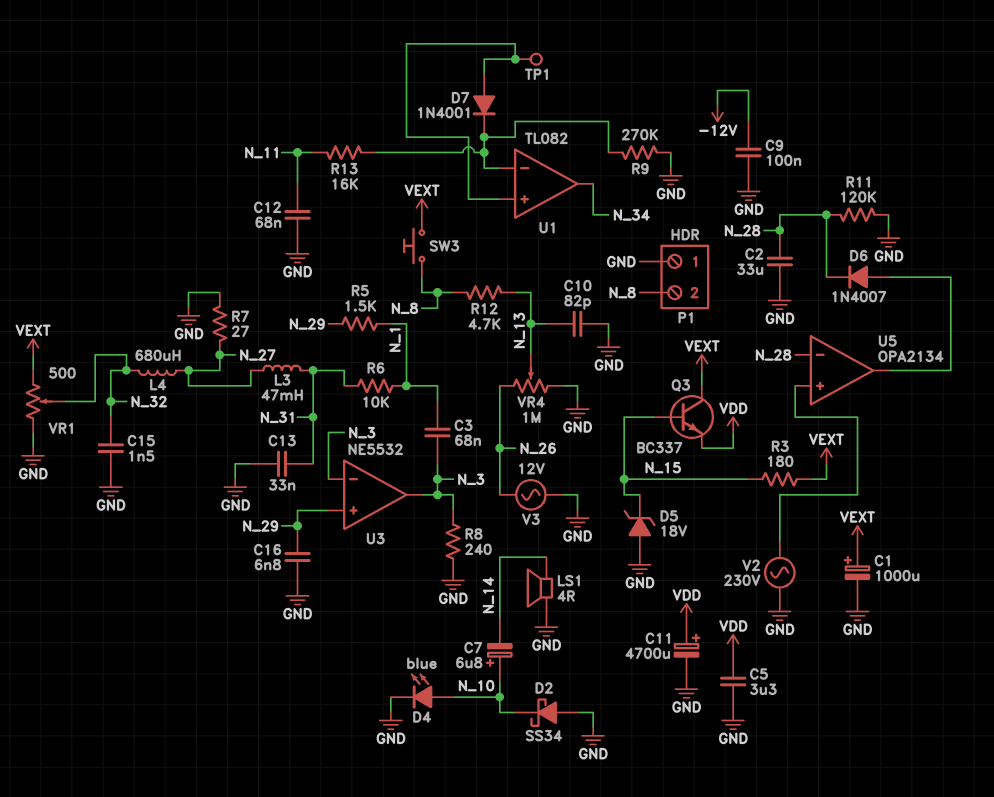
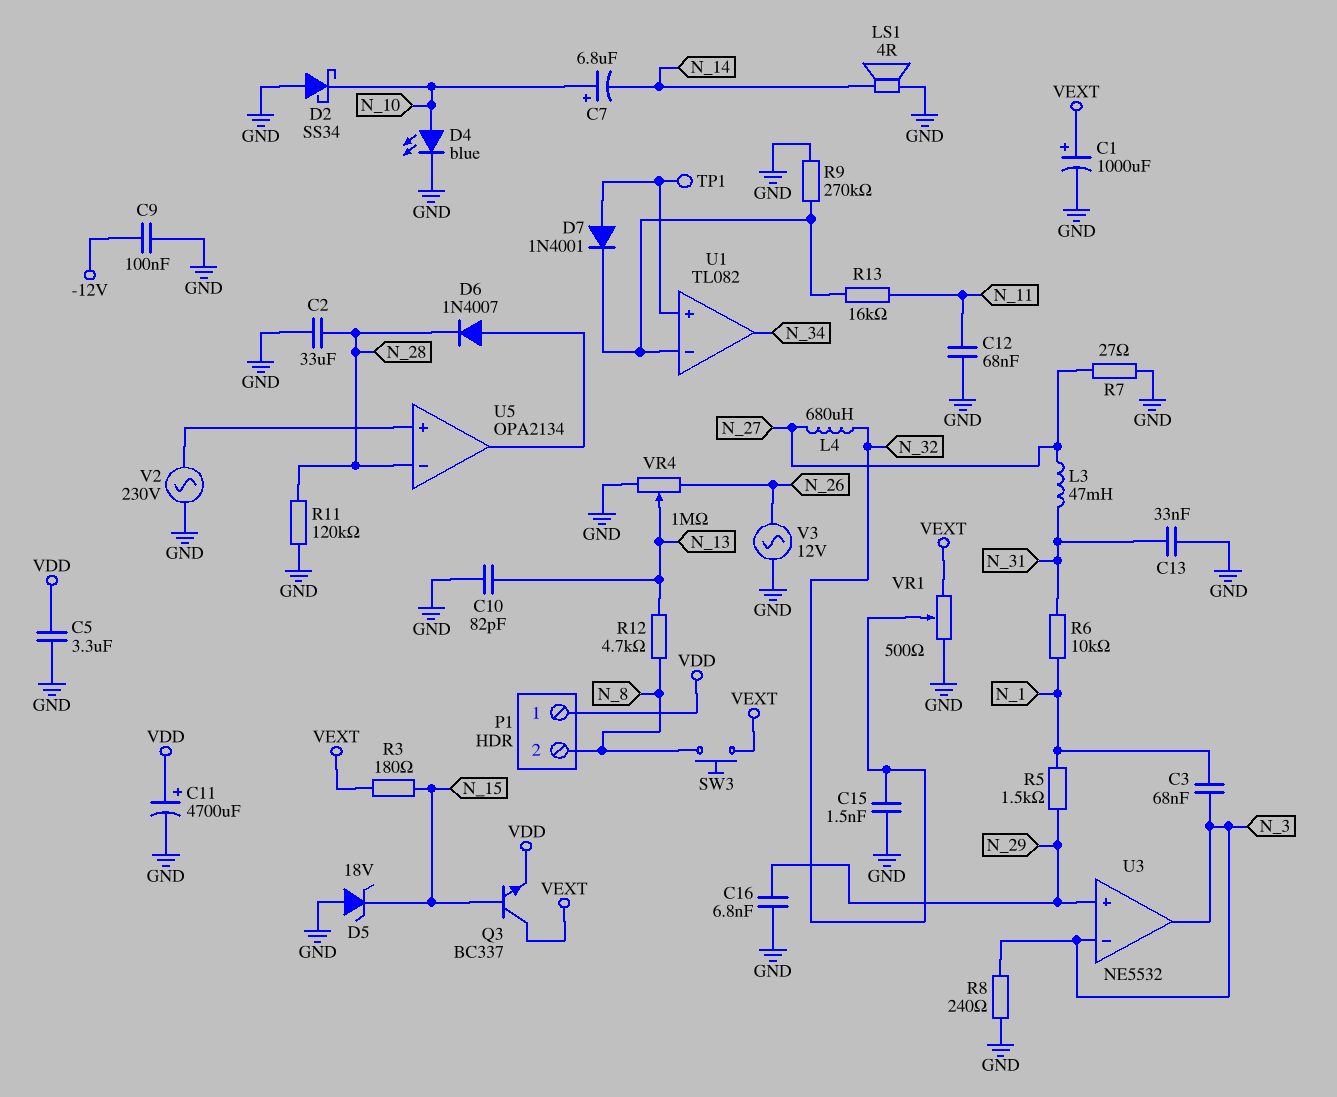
P1 pin 1: GND -> VDD

